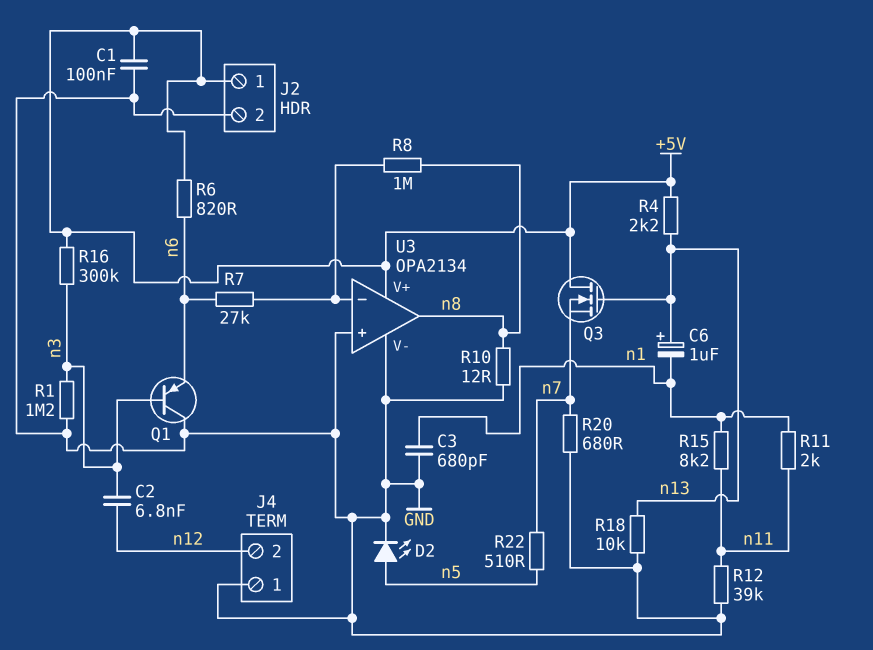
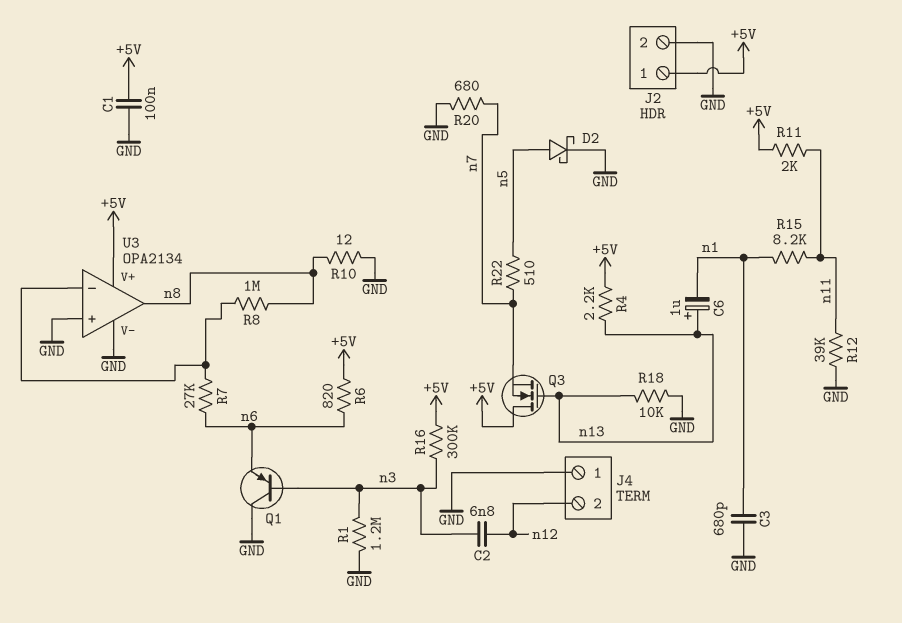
D2: LED (A n5, K GND) -> schottky (A n5, K GND)
R11: 2k (n1, n11) -> 2k (+5V, n11)

